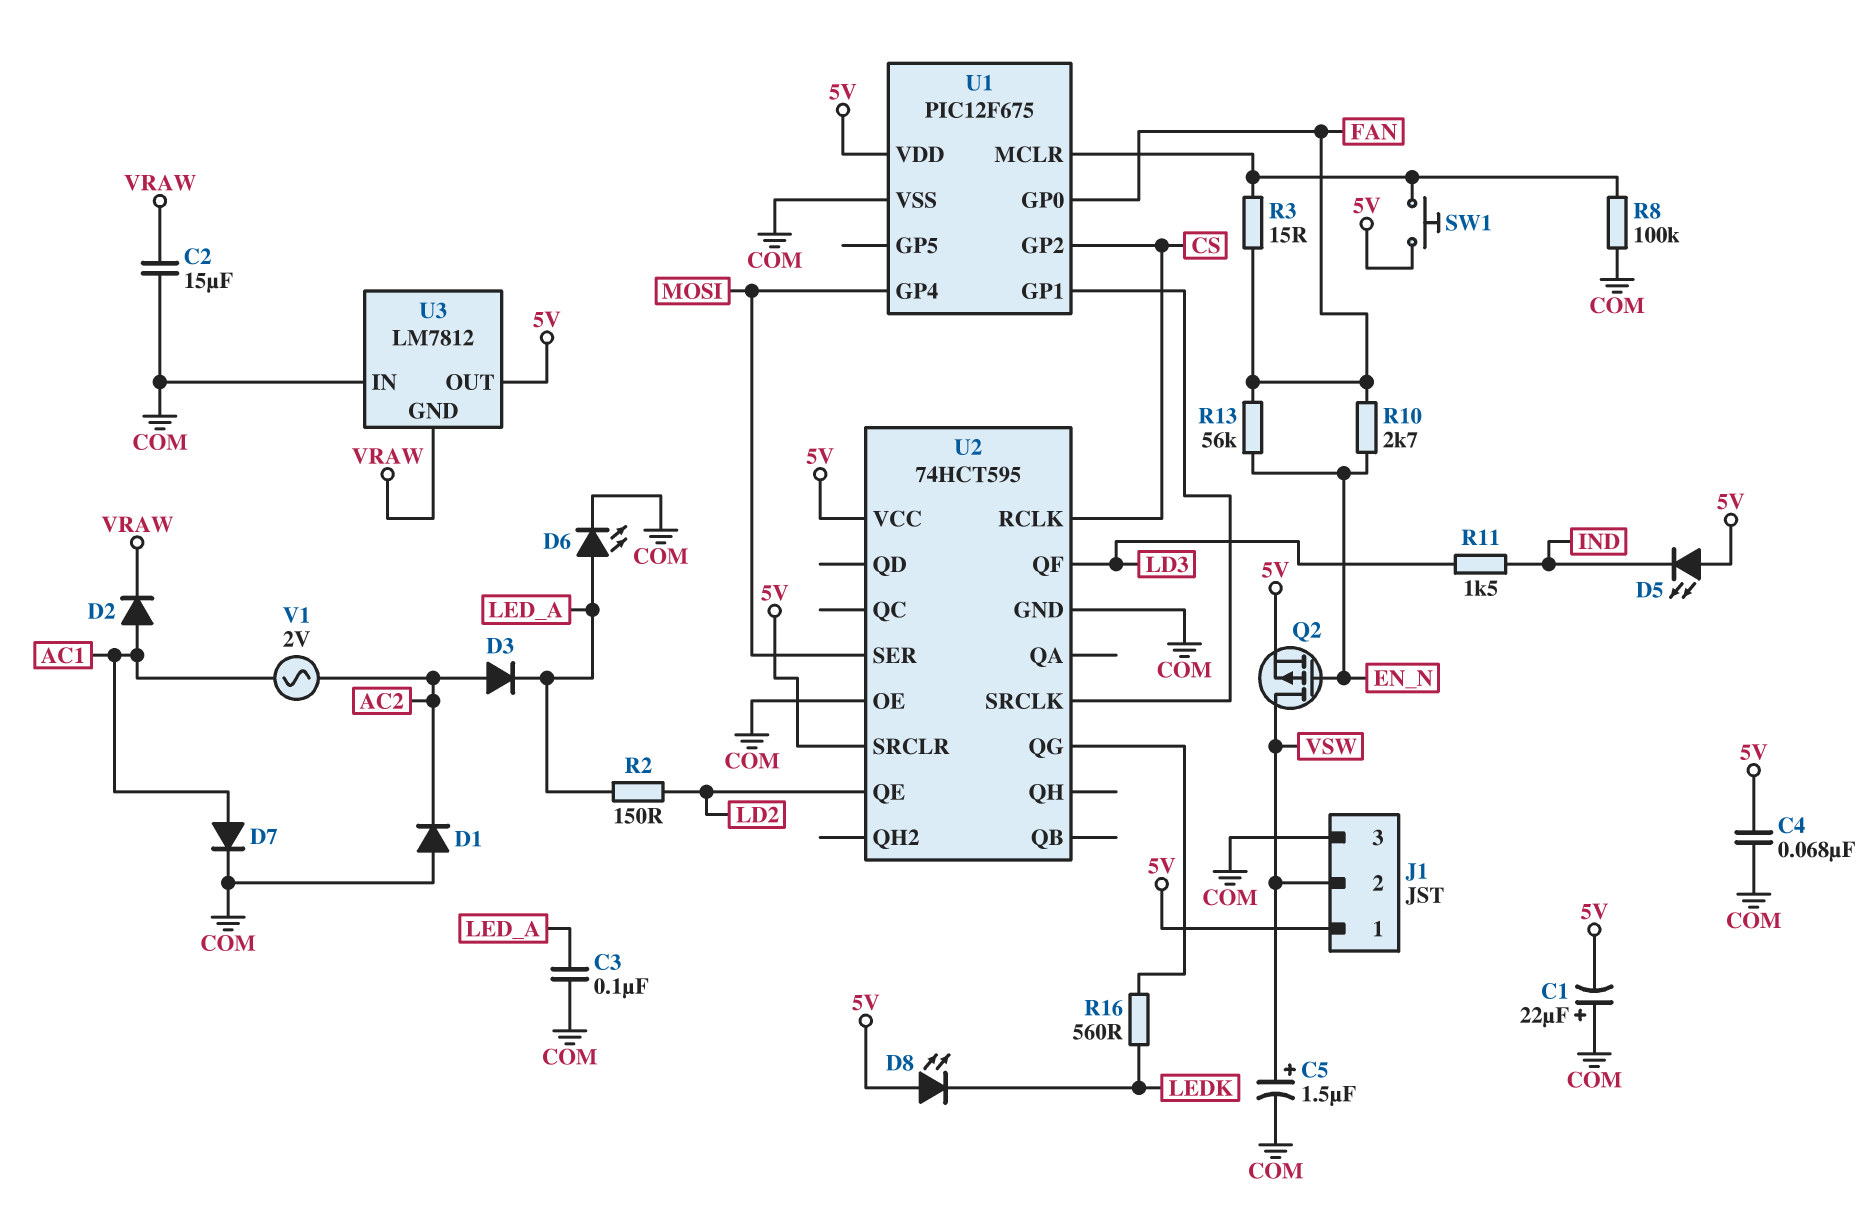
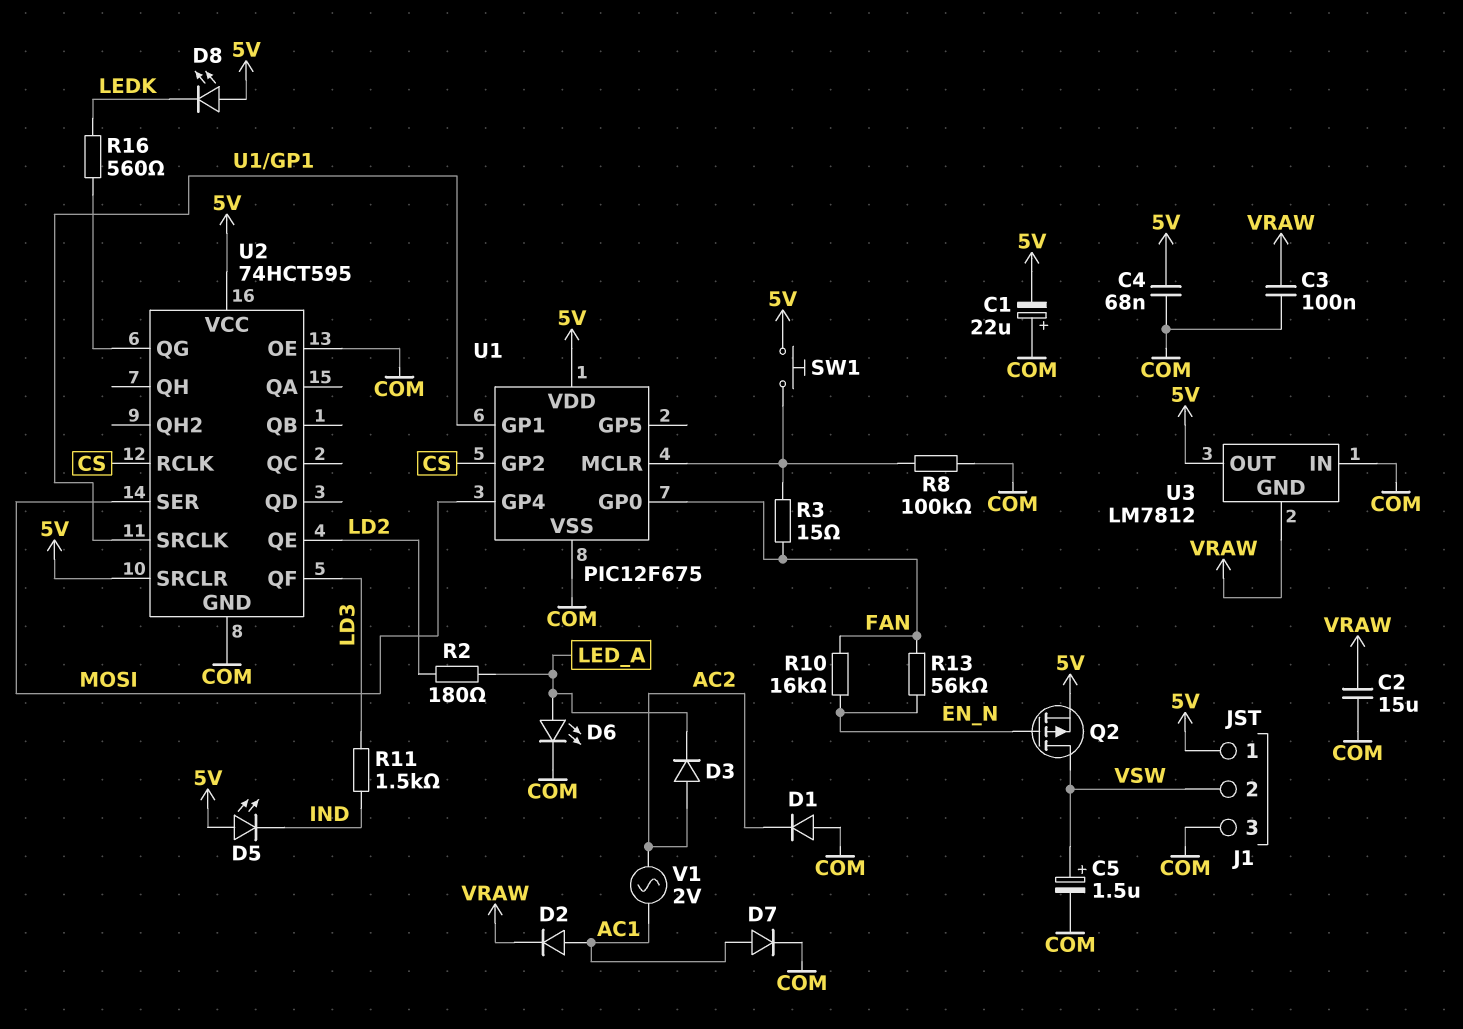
C3: 100nF (COM, LED_A) -> 100nF (COM, VRAW)
R2: 150 (LD2, LED_A) -> 180 (LD2, LED_A)
R10: 2.7k (EN_N, FAN) -> 16k (EN_N, FAN)

